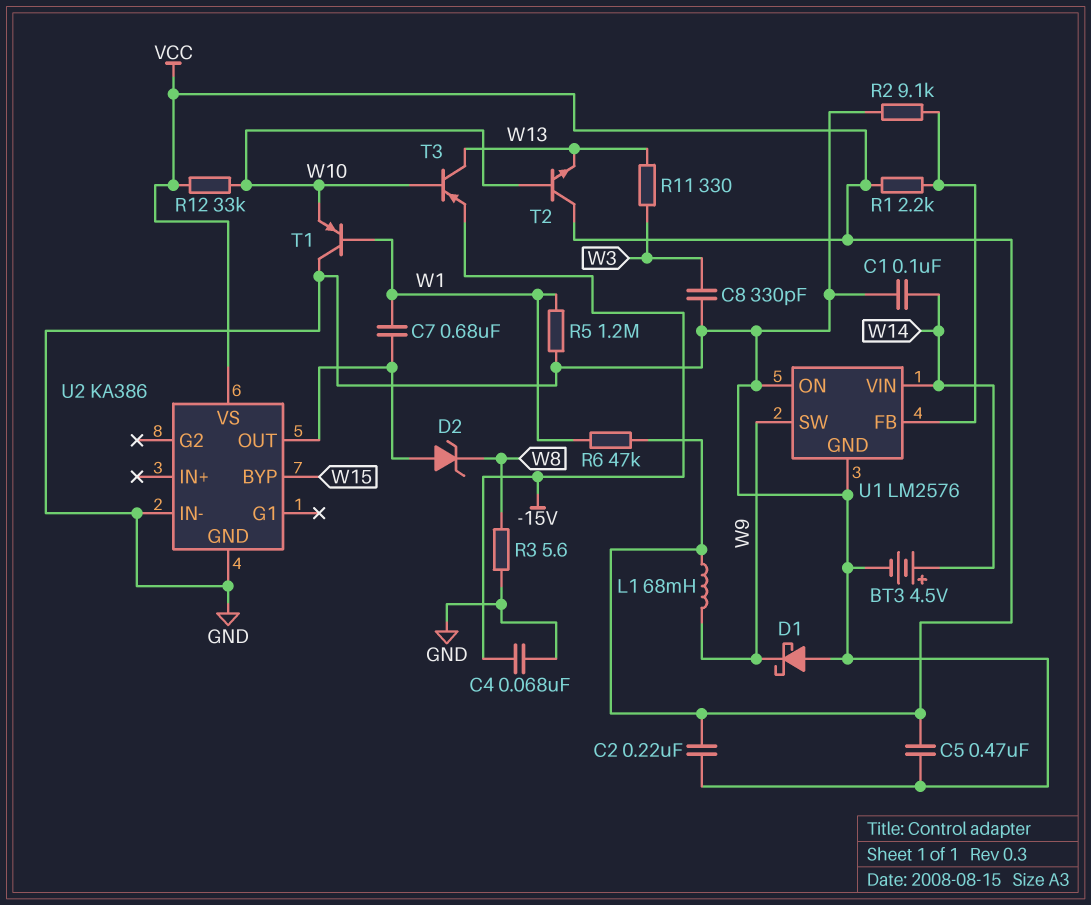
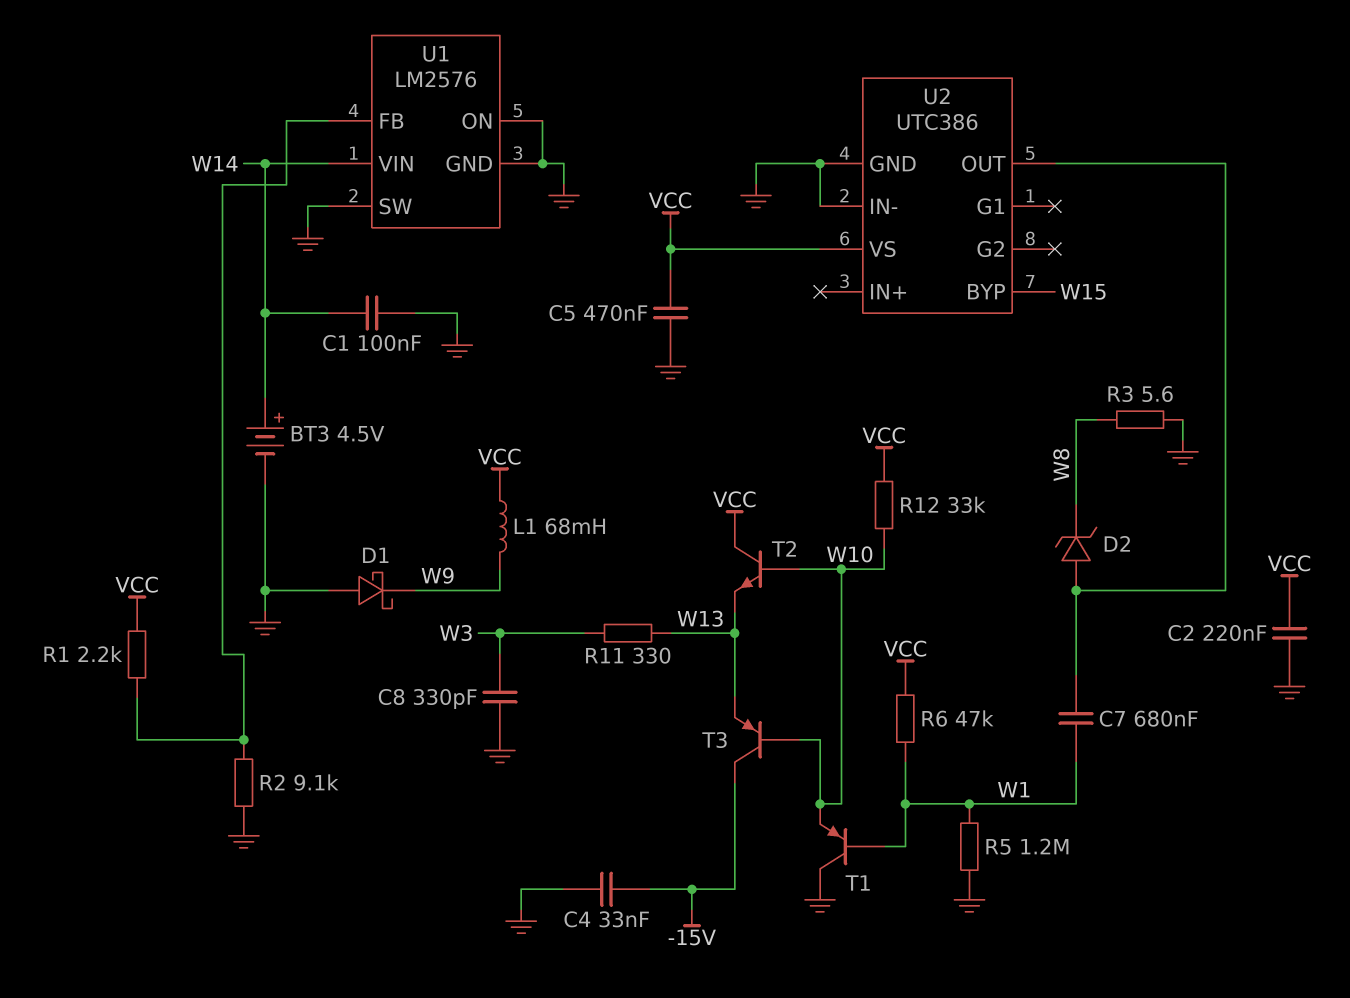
C4: 68nF (-15V, GND) -> 33nF (-15V, GND)
T3: PNP (B W10, C W13, E -15V) -> PNP (B W10, C -15V, E W13)
U1 pin SW: W9 -> GND
U2: KA386 -> UTC386

